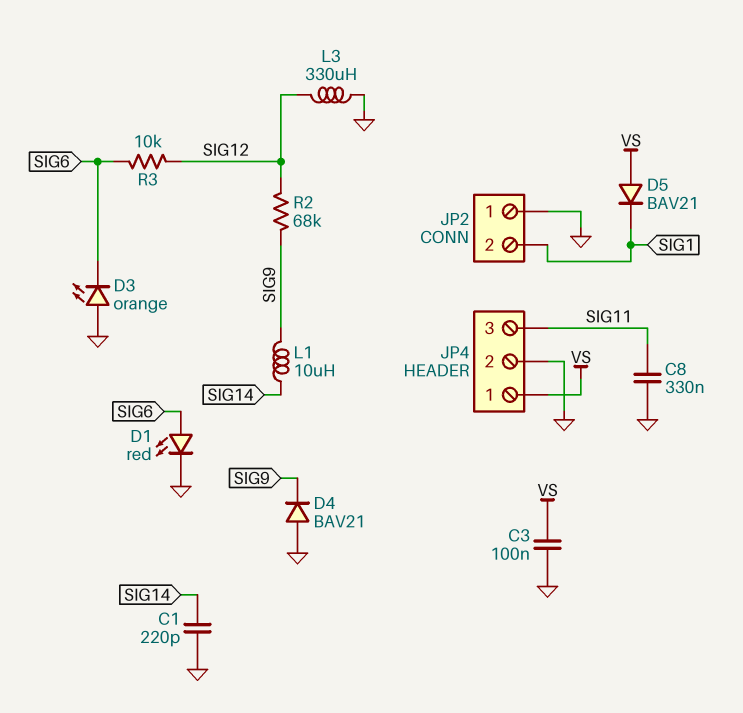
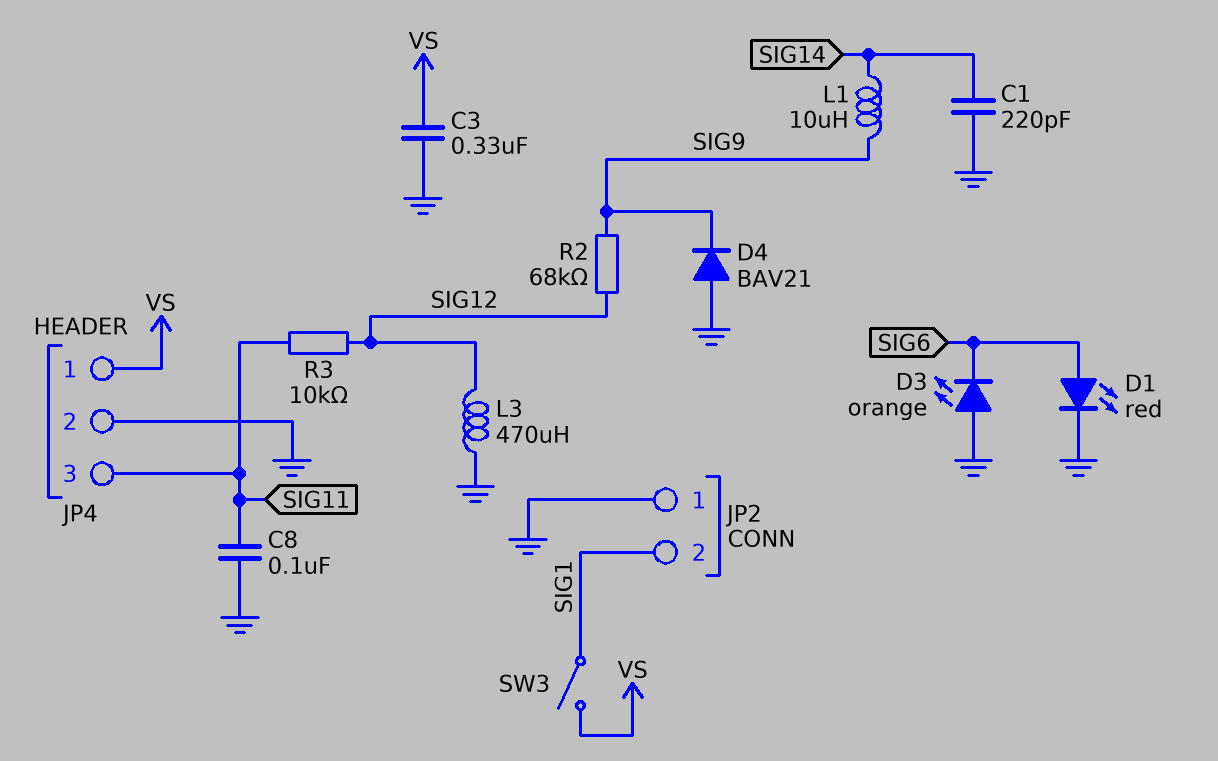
C3: 100nF (GND, VS) -> 330nF (GND, VS)
C8: 330nF (GND, SIG11) -> 100nF (GND, SIG11)
D5: diode BAV21 (A VS, K SIG1) -> none
L3: 330uH (GND, SIG12) -> 470uH (GND, SIG12)
R3: 10k (SIG6, SIG12) -> 10k (SIG11, SIG12)
SW3: none -> switch (SIG1, VS)

